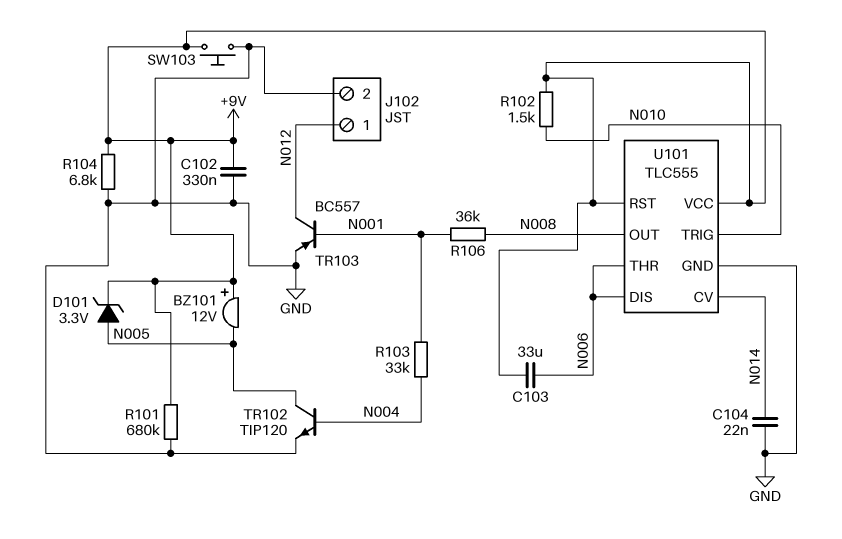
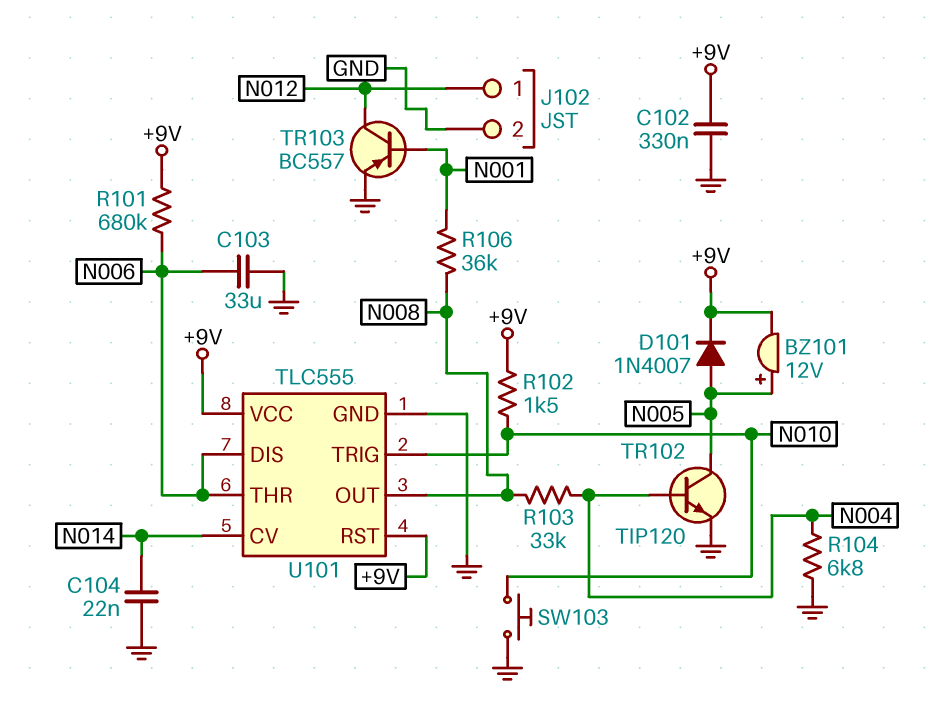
BZ101: buzzer 12V (plus +9V, minus N005) -> buzzer 12V (plus N005, minus +9V)
C103: 33uF (+9V, N006) -> 33uF (GND, N006)
D101: zener 3.3V (A N005, K +9V) -> diode 1N4007 (A N005, K +9V)
R101: 680k (+9V, GND) -> 680k (+9V, N006)
R103: 33k (N001, N004) -> 33k (N004, N008)
R104: 6.8k (+9V, GND) -> 6.8k (GND, N004)
SW103: button (+9V, GND) -> button (GND, N010)

